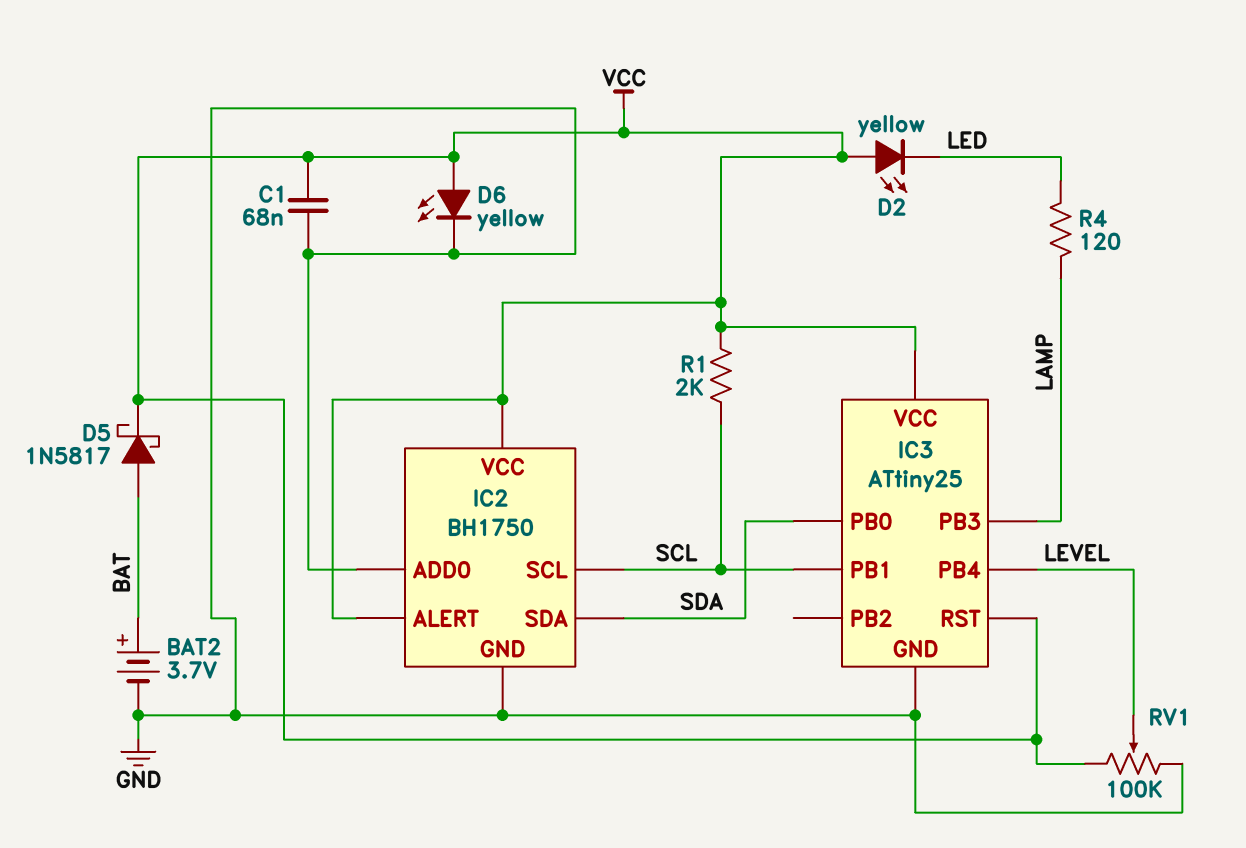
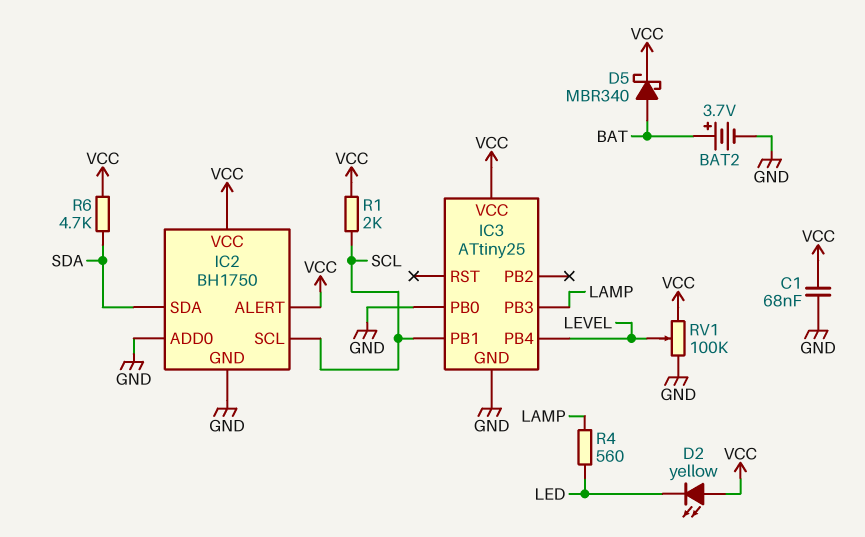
D5: schottky 1N5817 (A BAT, K VCC) -> schottky MBR340 (A BAT, K VCC)
D6: LED yellow (A VCC, K GND) -> none
IC3 pin PB0: SDA -> GND
IC3 pin RST: VCC -> none
R4: 120 (LAMP, LED) -> 560 (LAMP, LED)
R6: none -> 4.7k (SDA, VCC)

